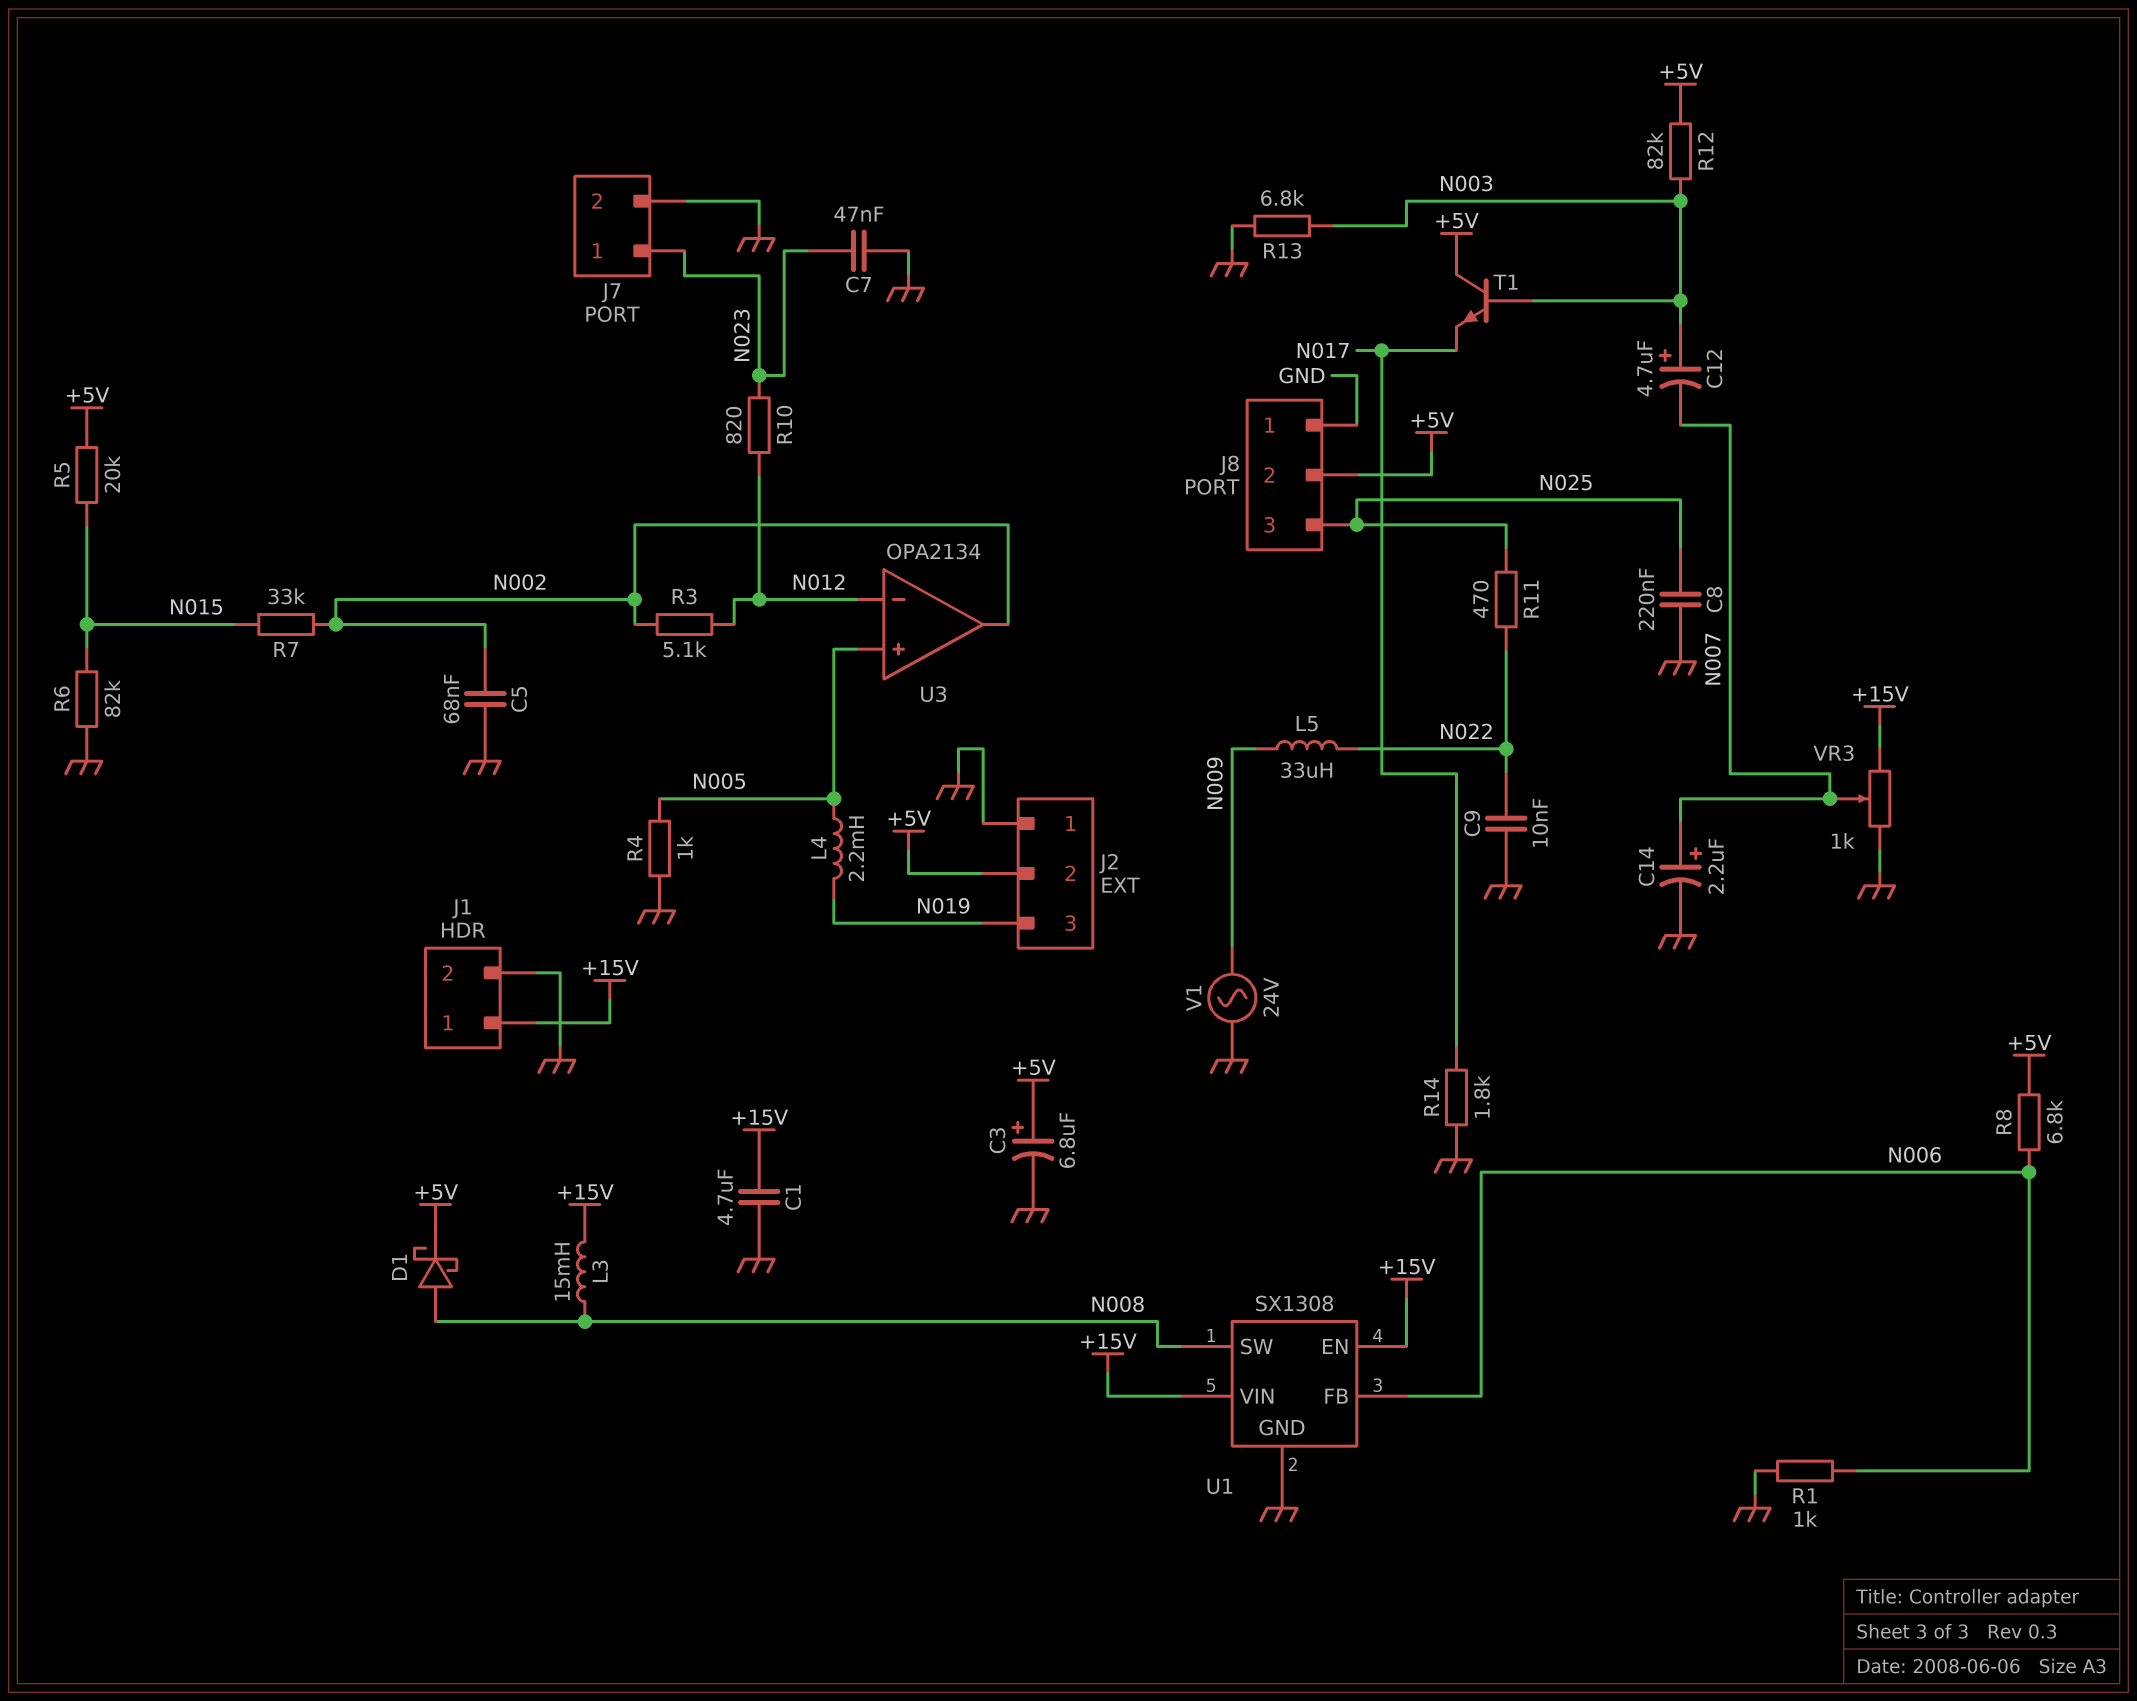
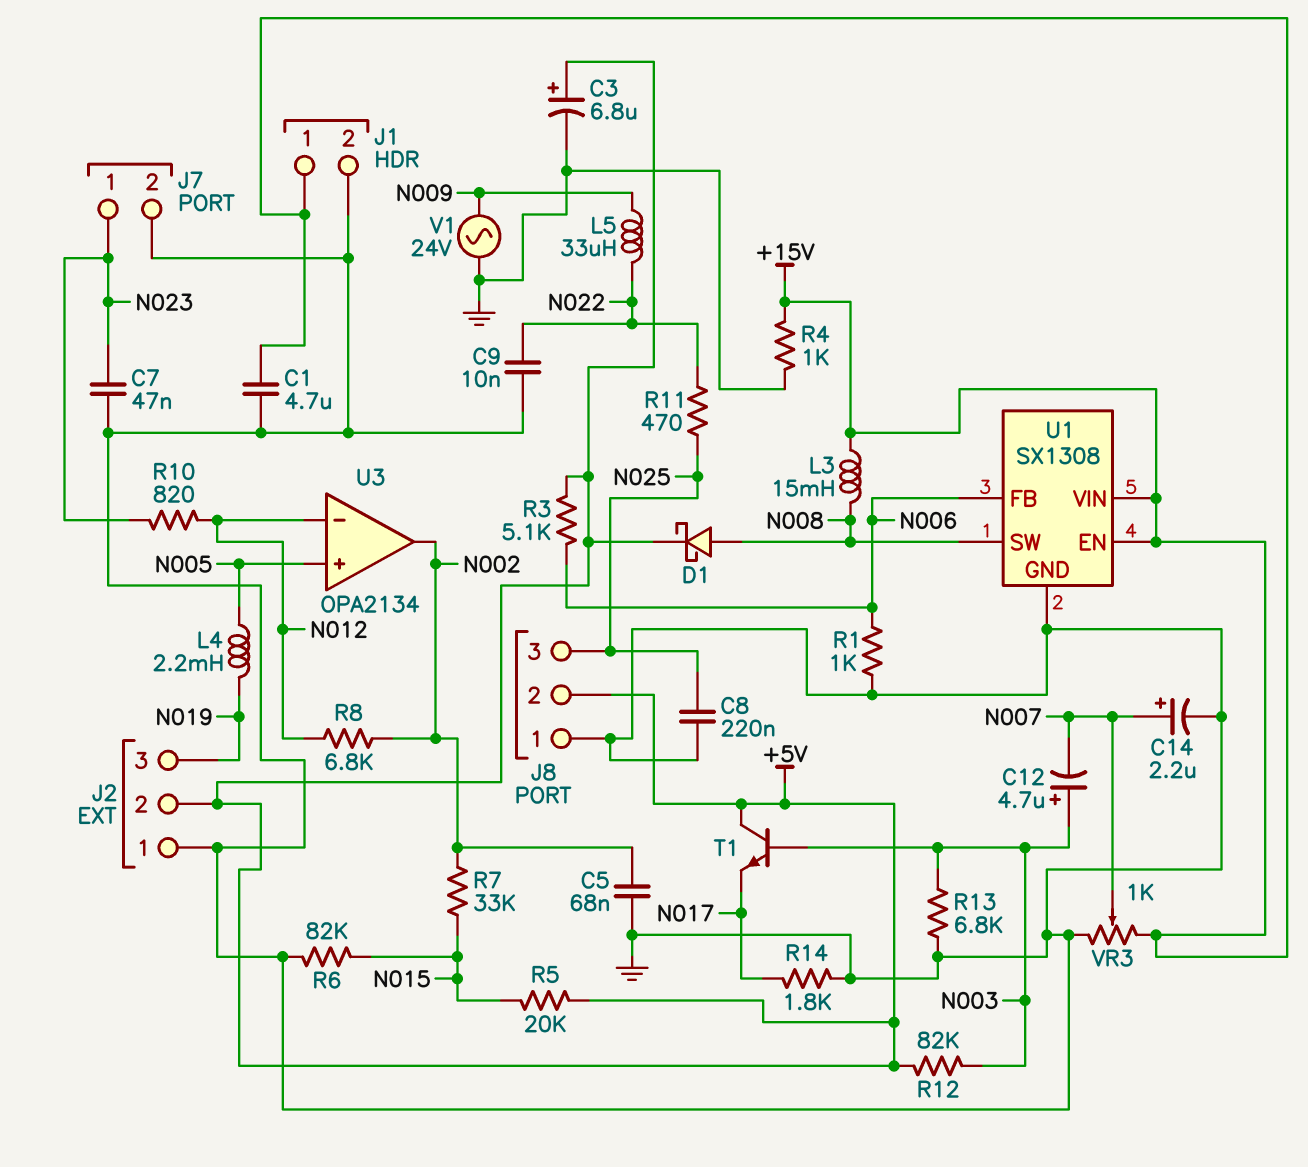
R3: 5.1k (N002, N012) -> 5.1k (+5V, N006)
R4: 1k (GND, N005) -> 1k (+15V, GND)
R8: 6.8k (+5V, N006) -> 6.8k (N002, N012)

